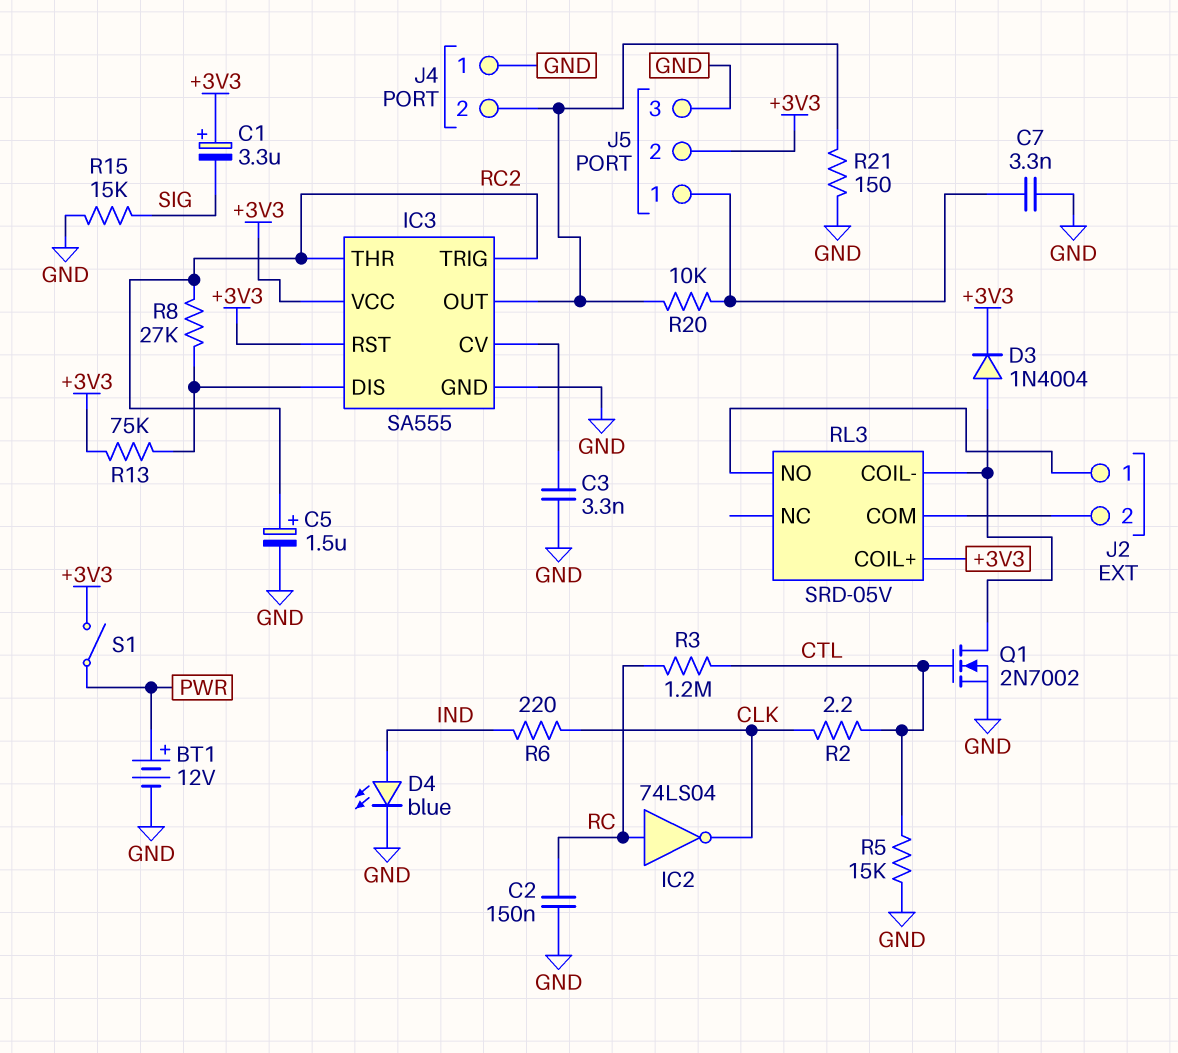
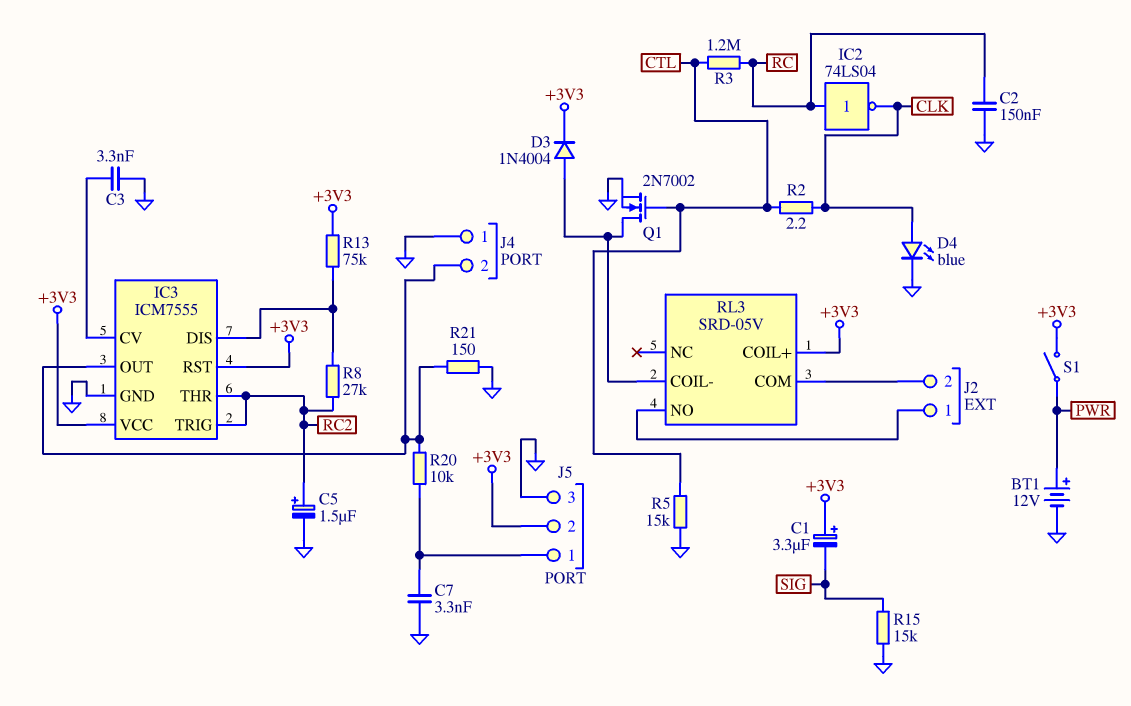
D4: LED blue (A IND, K GND) -> LED blue (A CLK, K GND)
IC3: SA555 -> ICM7555
R6: 220 (CLK, IND) -> none

